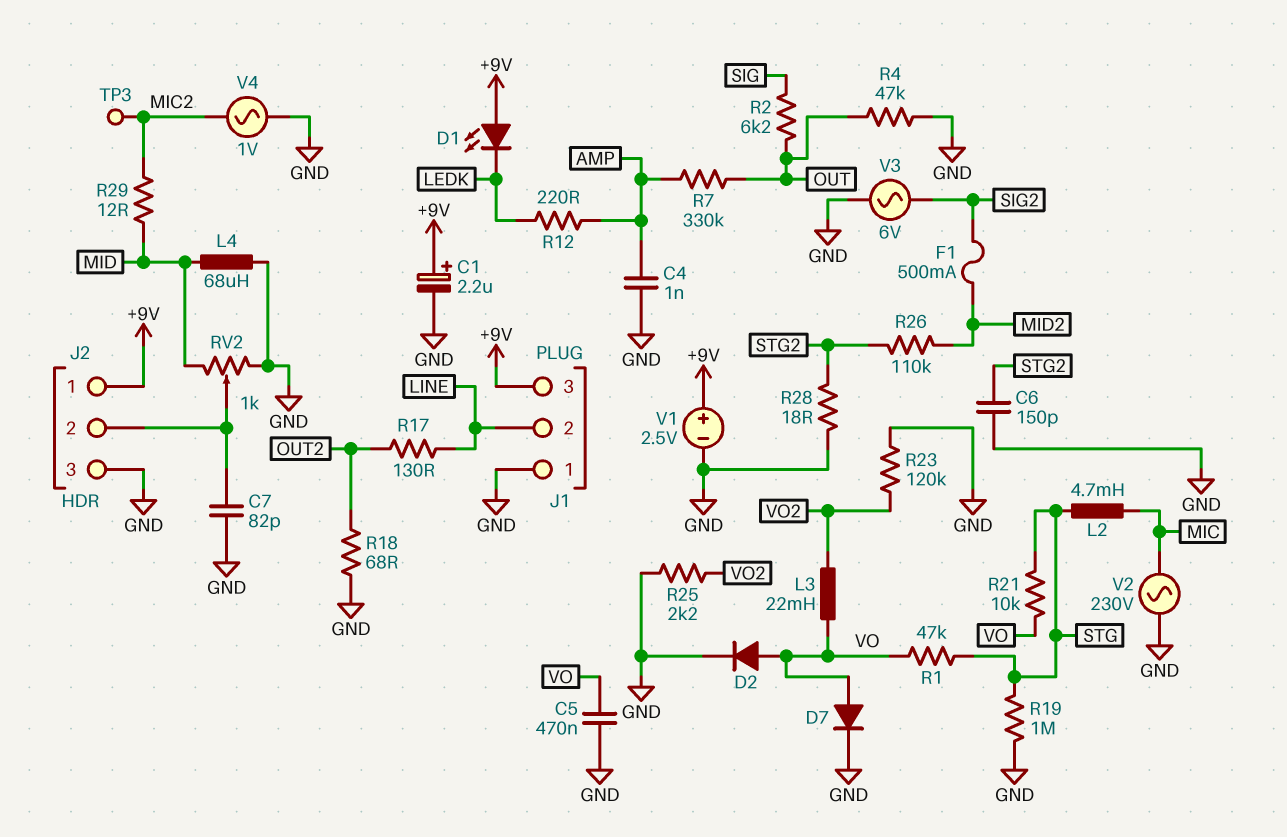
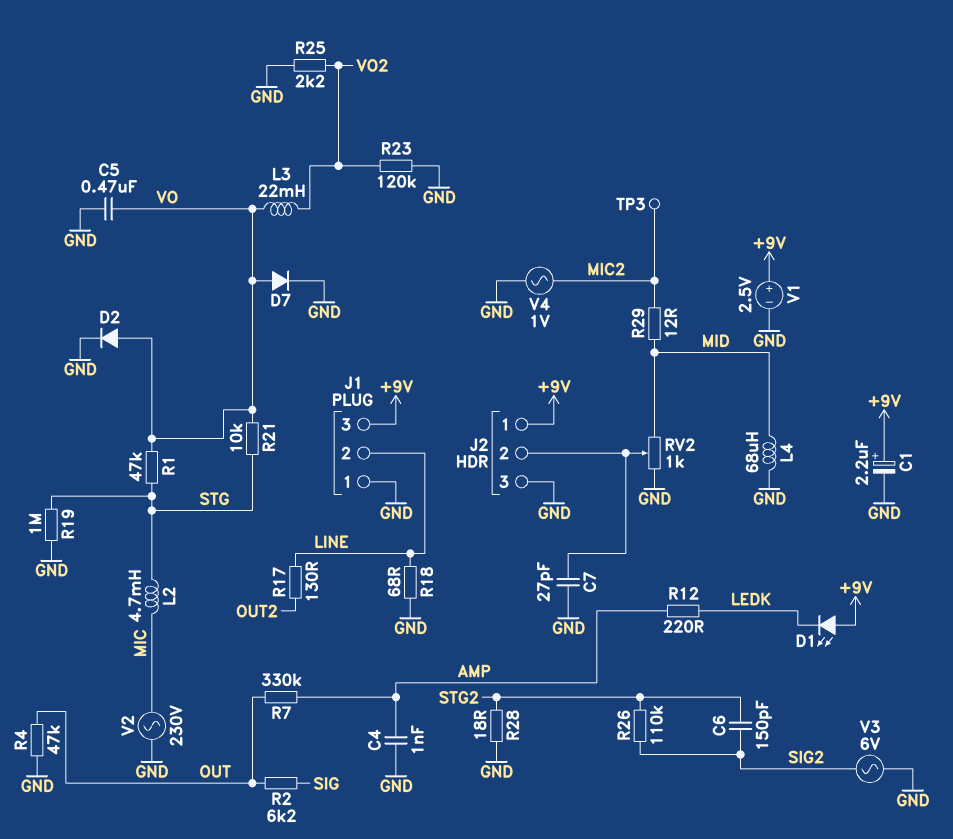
C6: 150pF (GND, STG2) -> 150pF (SIG2, STG2)
C7: 82pF (GND, J2/2) -> 27pF (GND, J2/2)
F1: 500mA (MID2, SIG2) -> none
R18: 68 (GND, OUT2) -> 68 (GND, LINE)
R26: 110k (MID2, STG2) -> 110k (SIG2, STG2)

